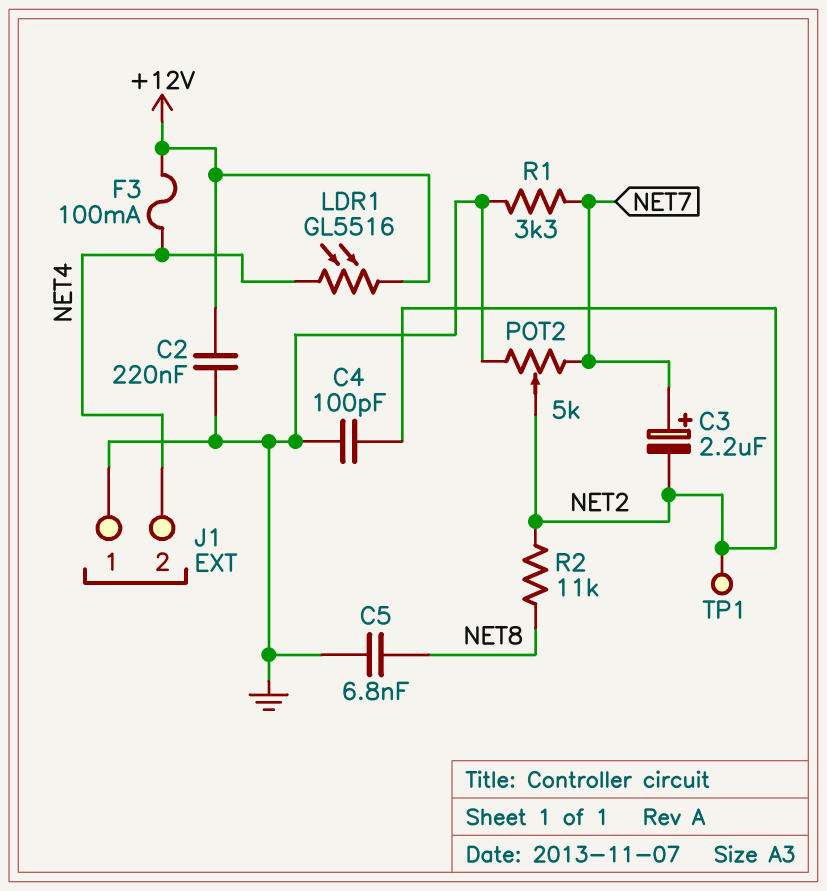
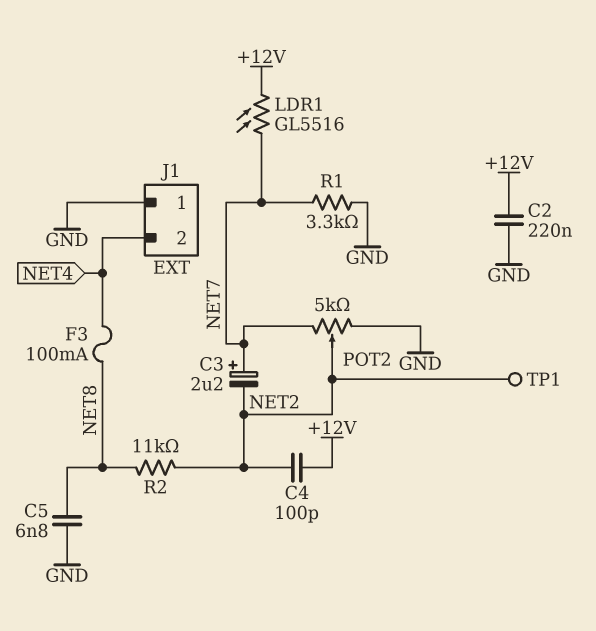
C4: 100pF (GND, NET2) -> 100pF (+12V, NET2)
F3: 100mA (+12V, NET4) -> 100mA (NET4, NET8)
LDR1: GL5516 (+12V, NET4) -> GL5516 (+12V, NET7)

